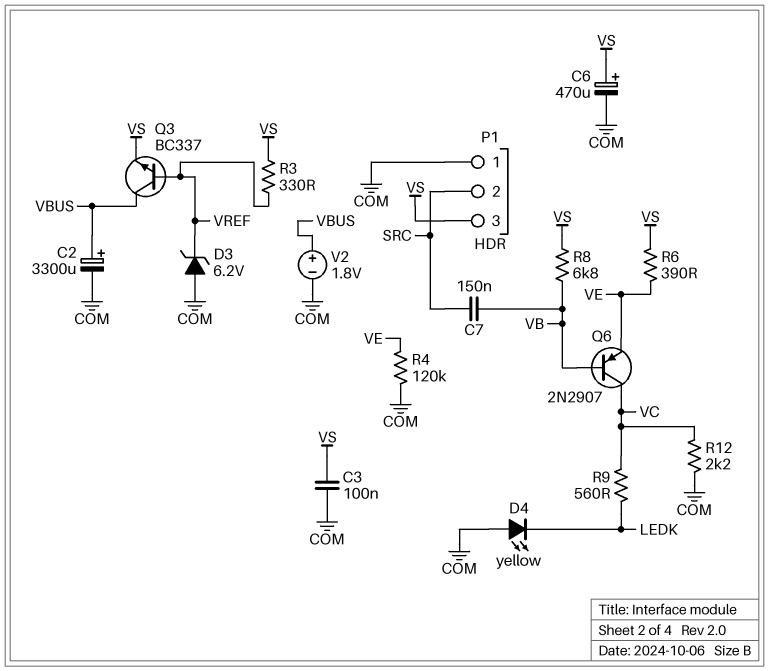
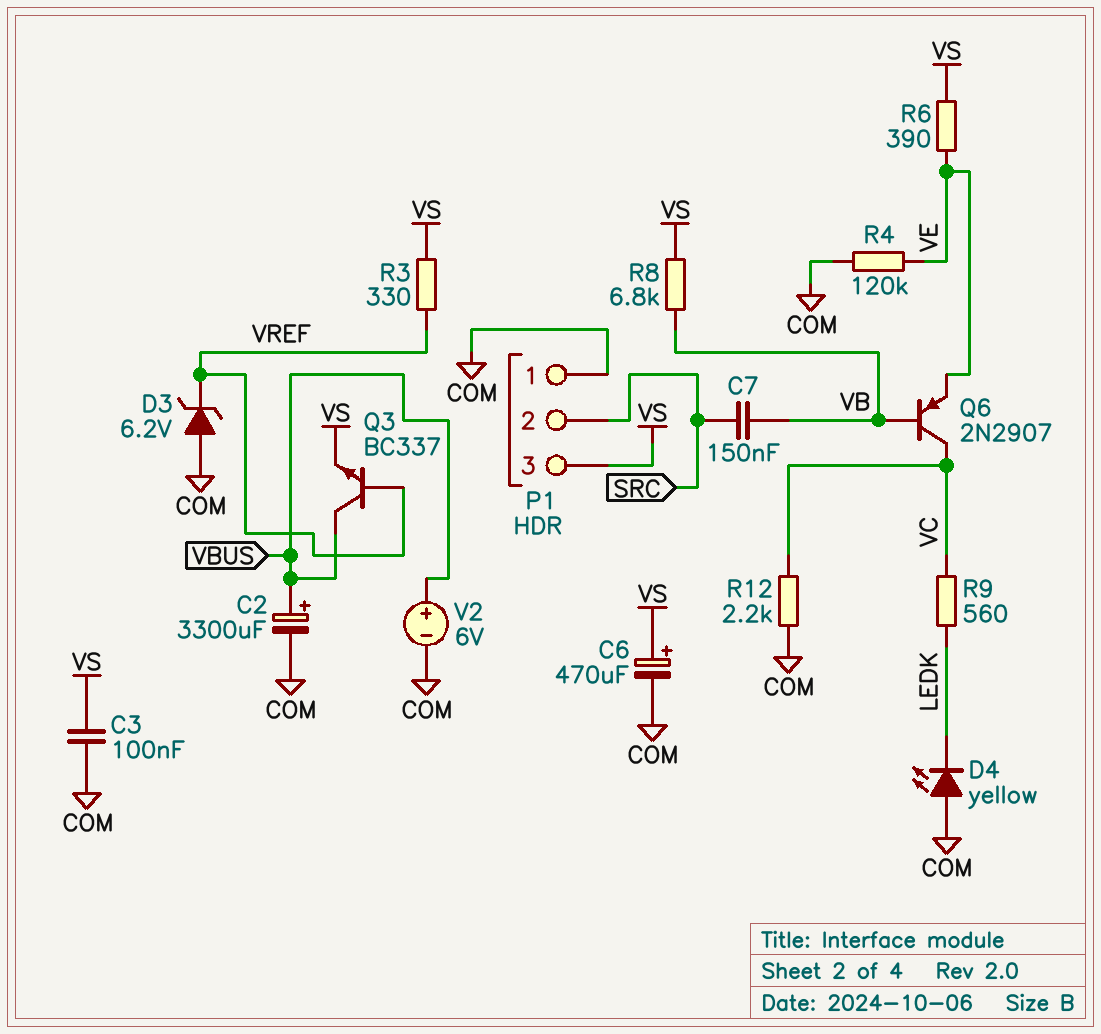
V2: 1.8V (plus VBUS, minus COM) -> 6V (plus VBUS, minus COM)

